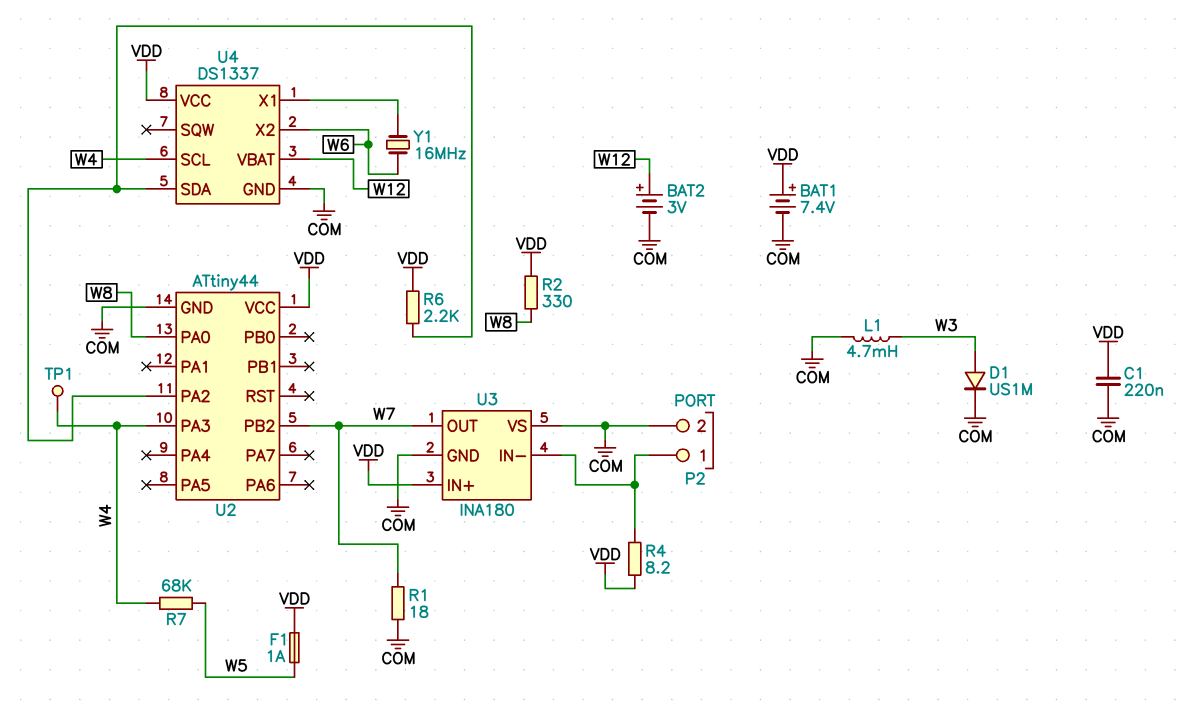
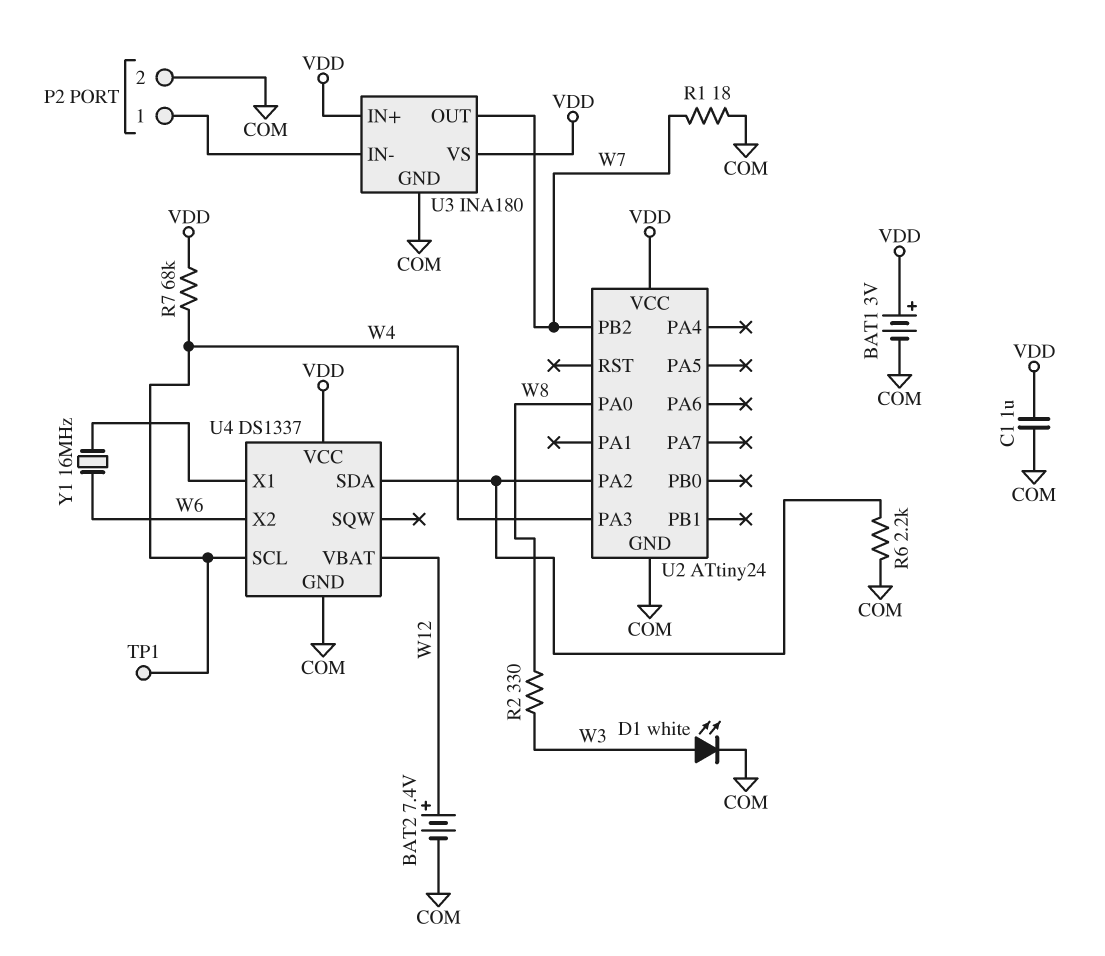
BAT1: 7.4V (plus VDD, minus COM) -> 3V (plus VDD, minus COM)
BAT2: 3V (plus W12, minus COM) -> 7.4V (plus W12, minus COM)
C1: 220nF (COM, VDD) -> 1uF (COM, VDD)
D1: diode US1M (A W3, K COM) -> LED white (A W3, K COM)
F1: 1A (VDD, W5) -> none
L1: 4.7mH (COM, W3) -> none
R2: 330 (VDD, W8) -> 330 (W3, W8)
R4: 8.2 (P2/1, VDD) -> none
R6: 2.2k (U2/PA2, VDD) -> 2.2k (COM, U2/PA2)
R7: 68k (W4, W5) -> 68k (VDD, W4)
U2: ATtiny44 -> ATtiny24
U3 pin VS: COM -> VDD

